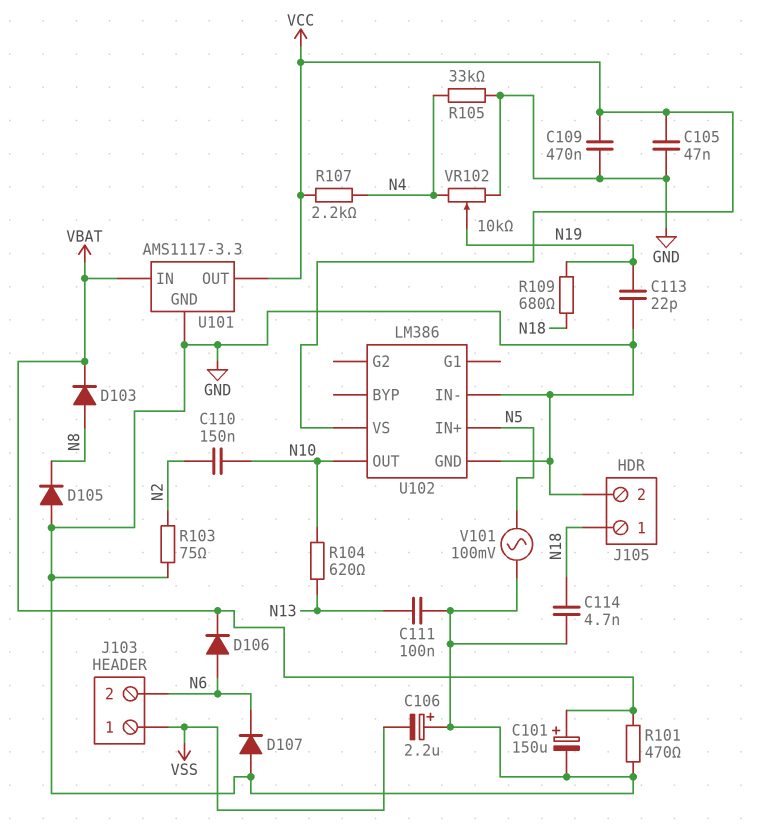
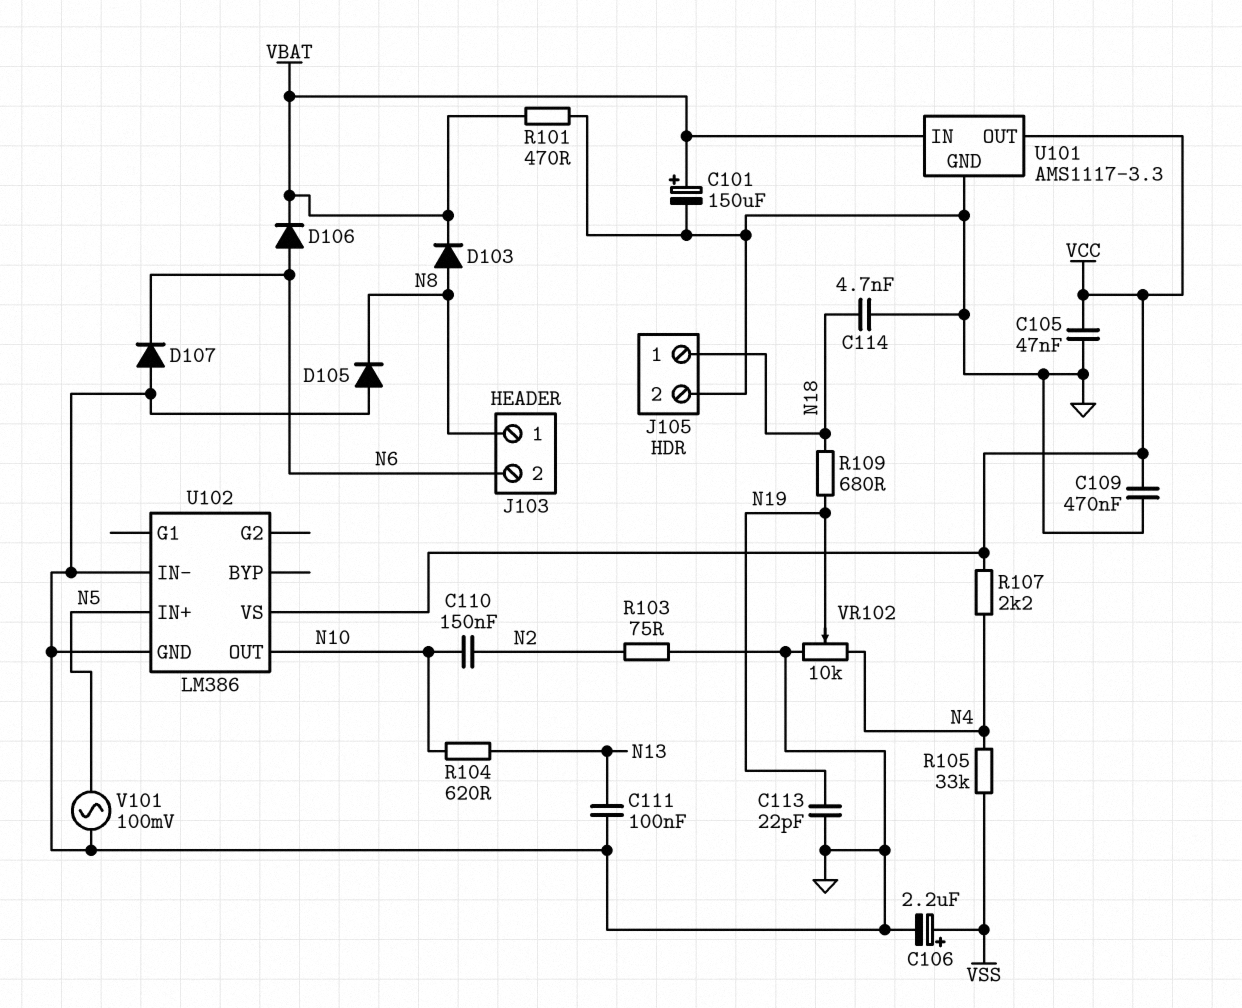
C106: 2.2uF (plus GND, minus VSS) -> 2.2uF (plus VSS, minus GND)
J103 pin 1: VSS -> N8
R105: 33k (GND, N4) -> 33k (N4, VSS)

